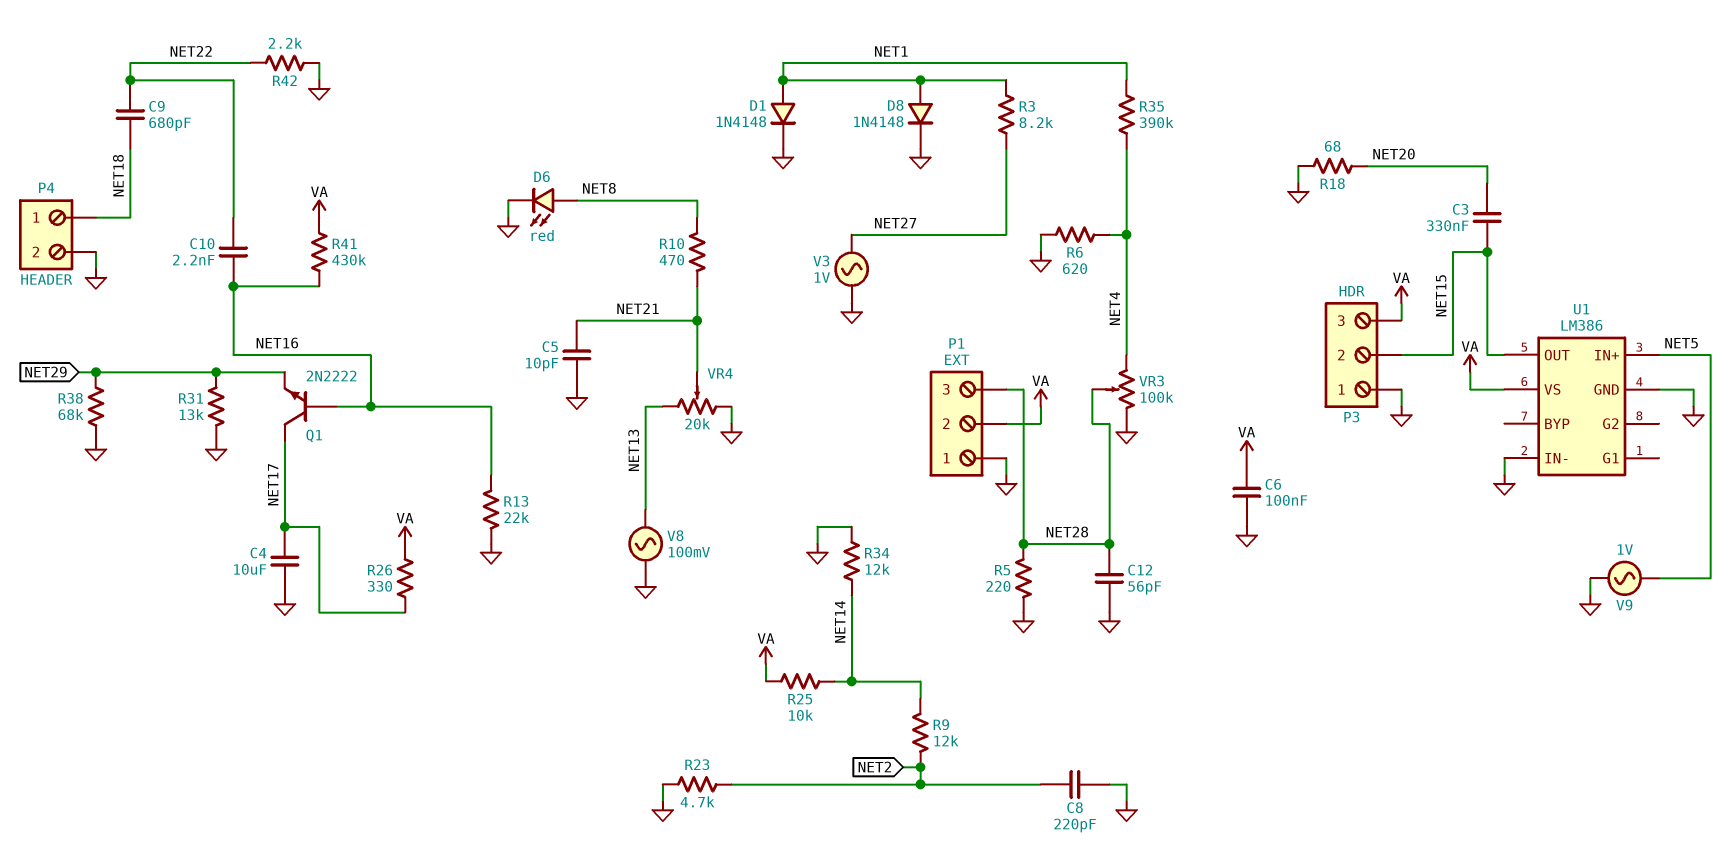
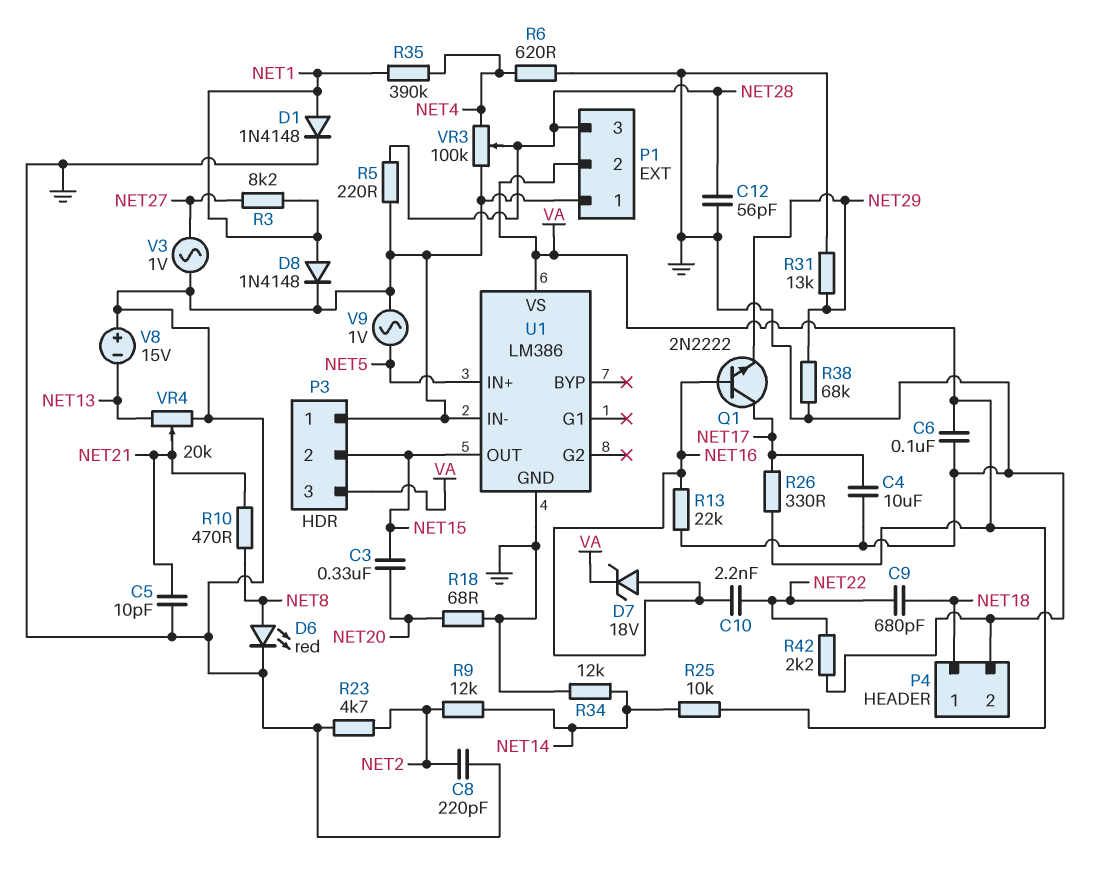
D7: none -> zener 18V (A NET16, K VA)
R41: 430k (NET16, VA) -> none
V8: AC 100mV (GND, NET13) -> 15V (plus GND, minus NET13)

